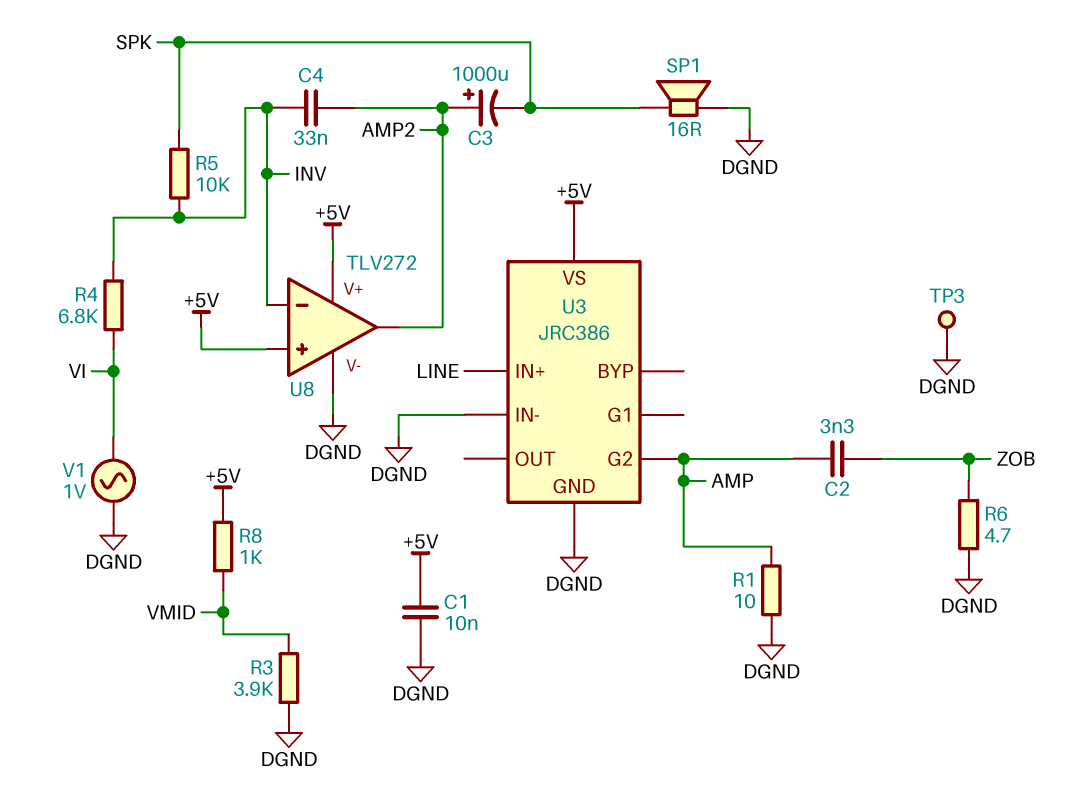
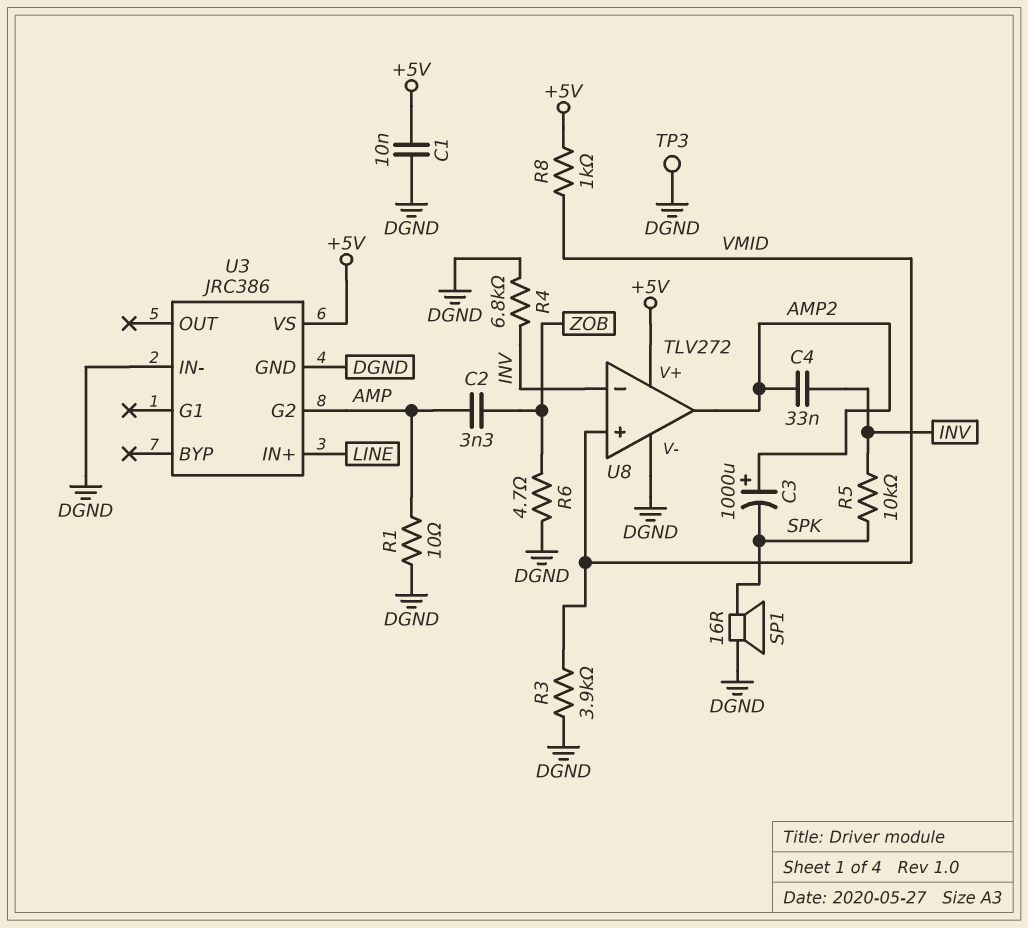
R4: 6.8k (INV, VI) -> 6.8k (DGND, INV)
U8 pin in+: +5V -> VMID
V1: AC 1V (DGND, VI) -> none

